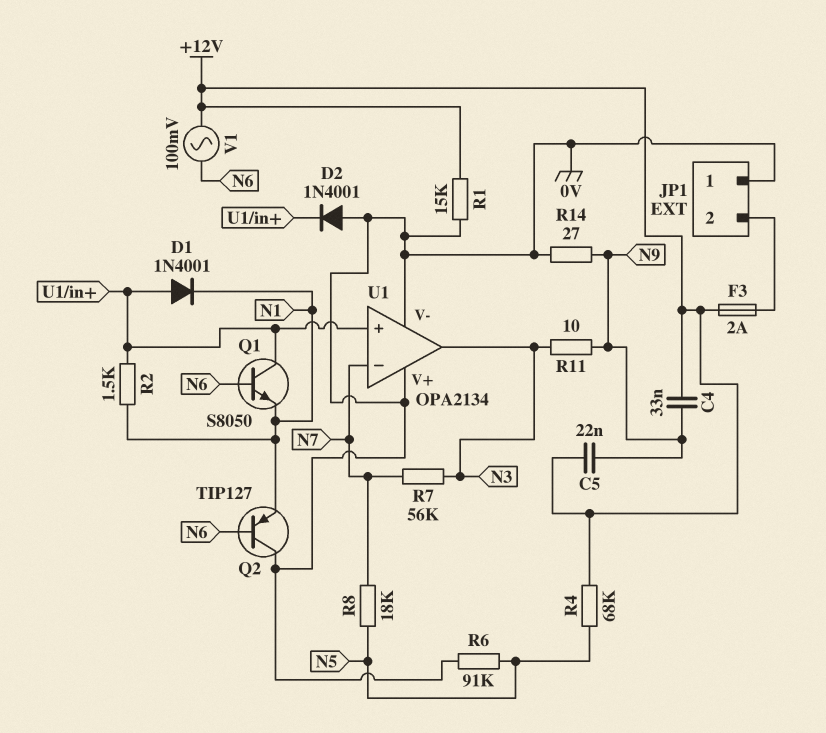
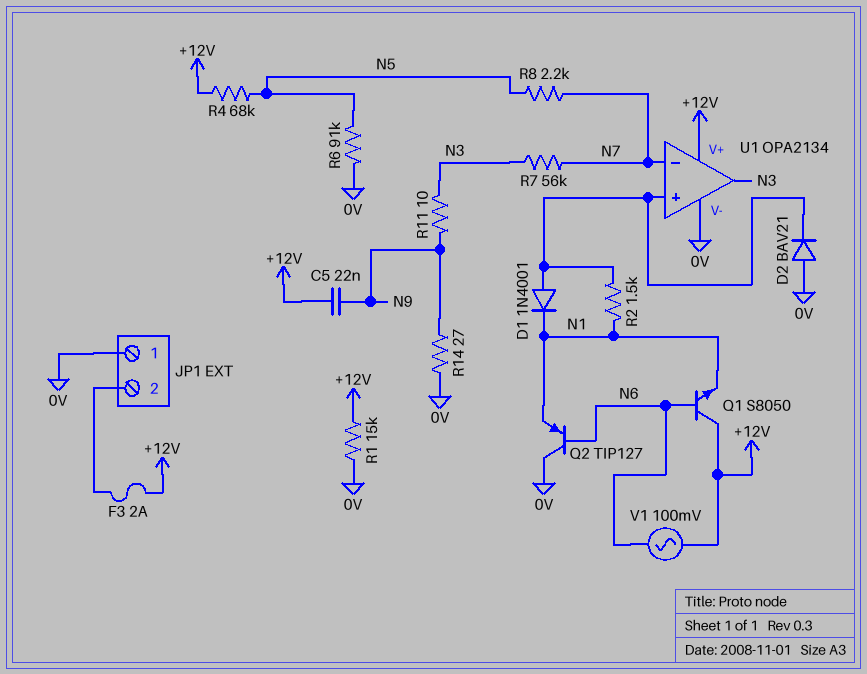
C4: 33nF (+12V, N9) -> none
D2: diode 1N4001 (A 0V, K U1/in+) -> diode BAV21 (A 0V, K U1/in+)
Q1: NPN S8050 (B N6, C U1/in+, E N1) -> NPN S8050 (B N6, C +12V, E N1)
R8: 18k (N5, N7) -> 2.2k (N5, N7)
U1 pin V+: 0V -> +12V

